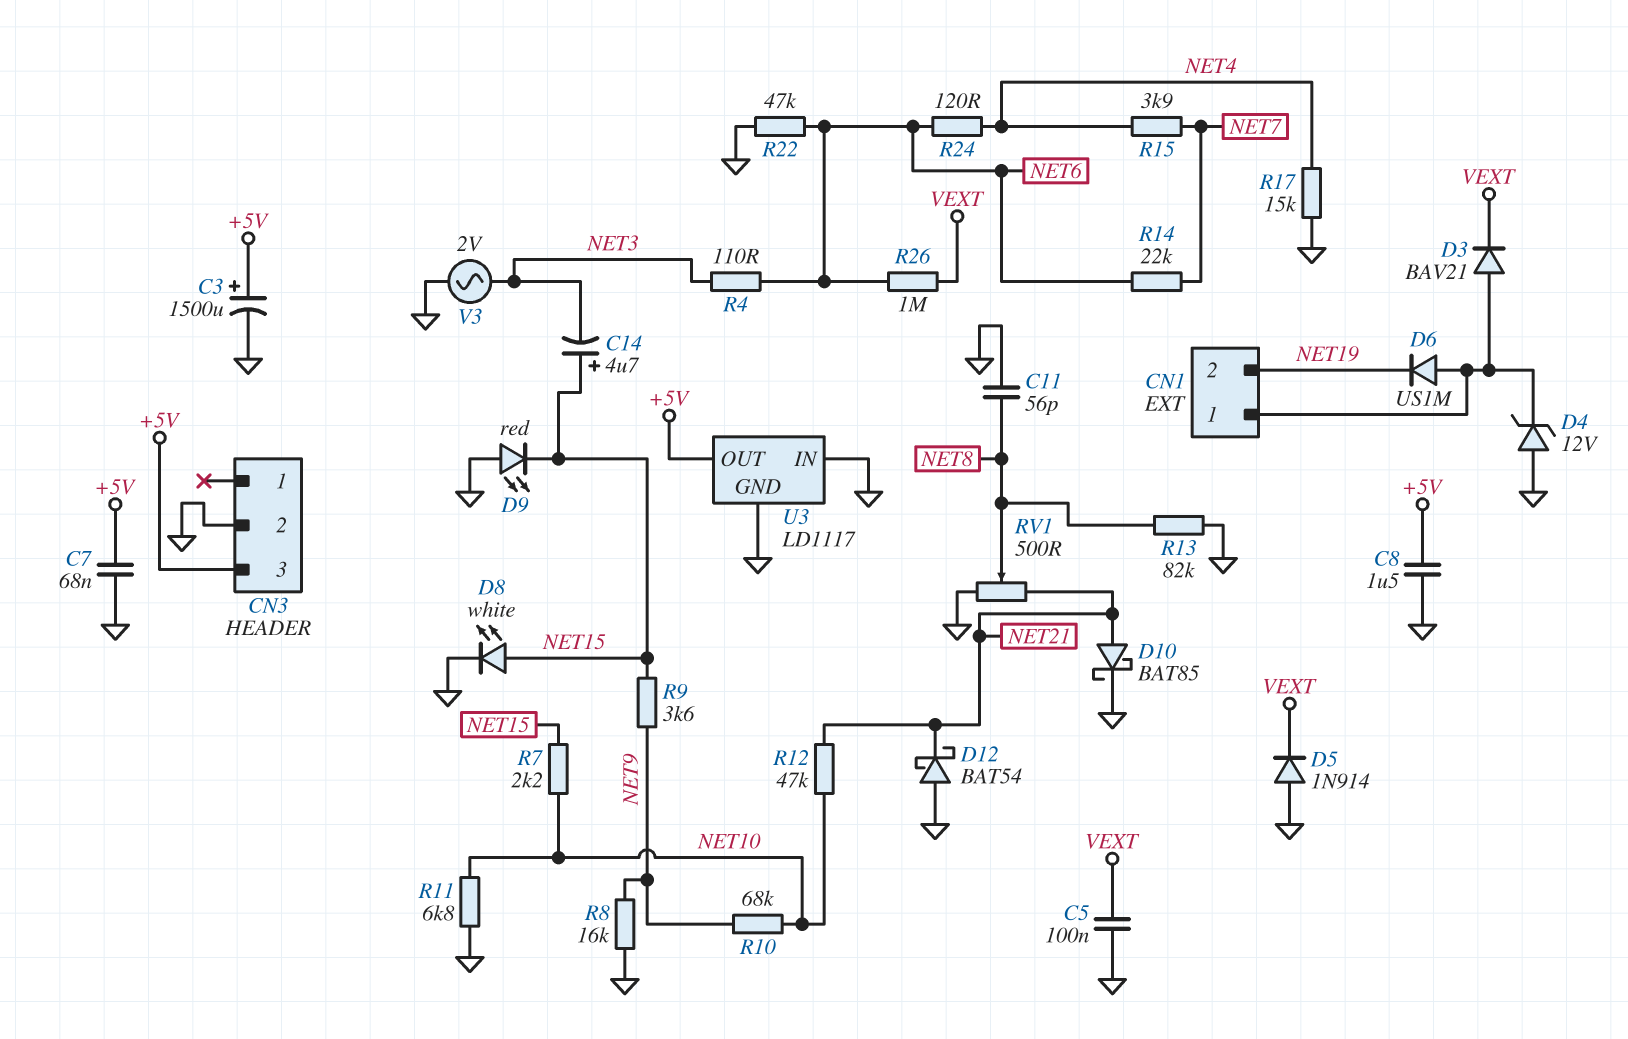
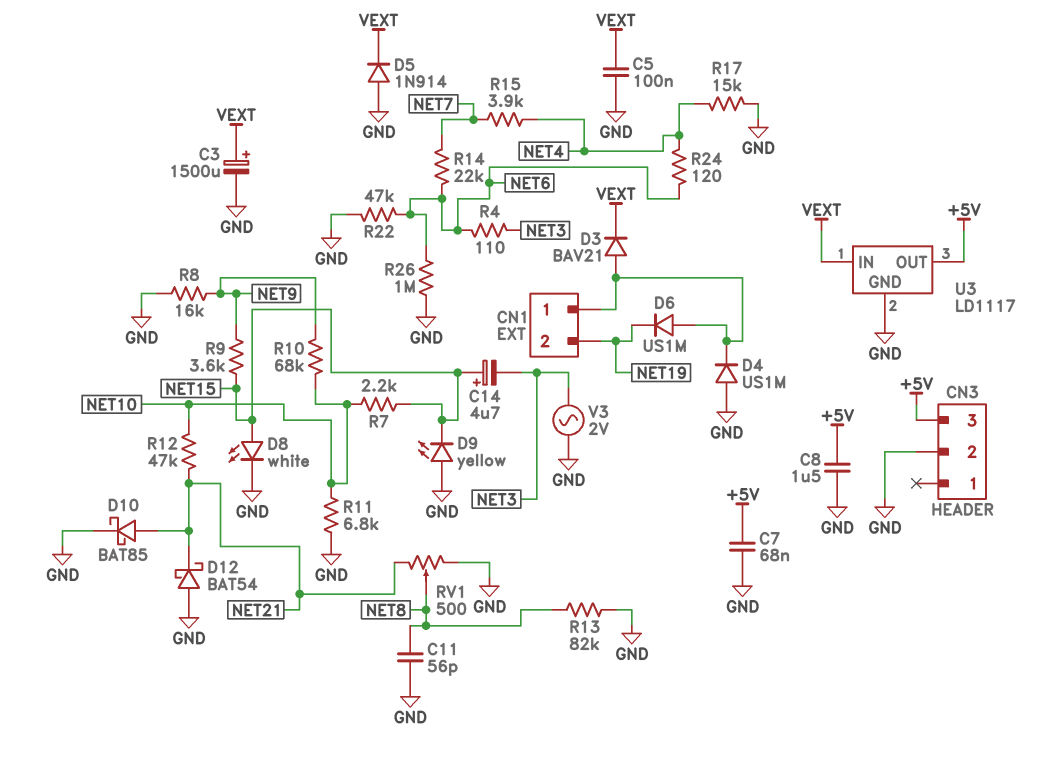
C3: 1500uF (plus +5V, minus GND) -> 1500uF (plus VEXT, minus GND)
D4: zener 12V (A GND, K CN1/1) -> diode US1M (A GND, K CN1/1)
D9: LED red (A GND, K NET15) -> LED yellow (A GND, K NET15)
R26: 1M (NET6, VEXT) -> 1M (GND, NET6)
U3 pin IN: GND -> VEXT

